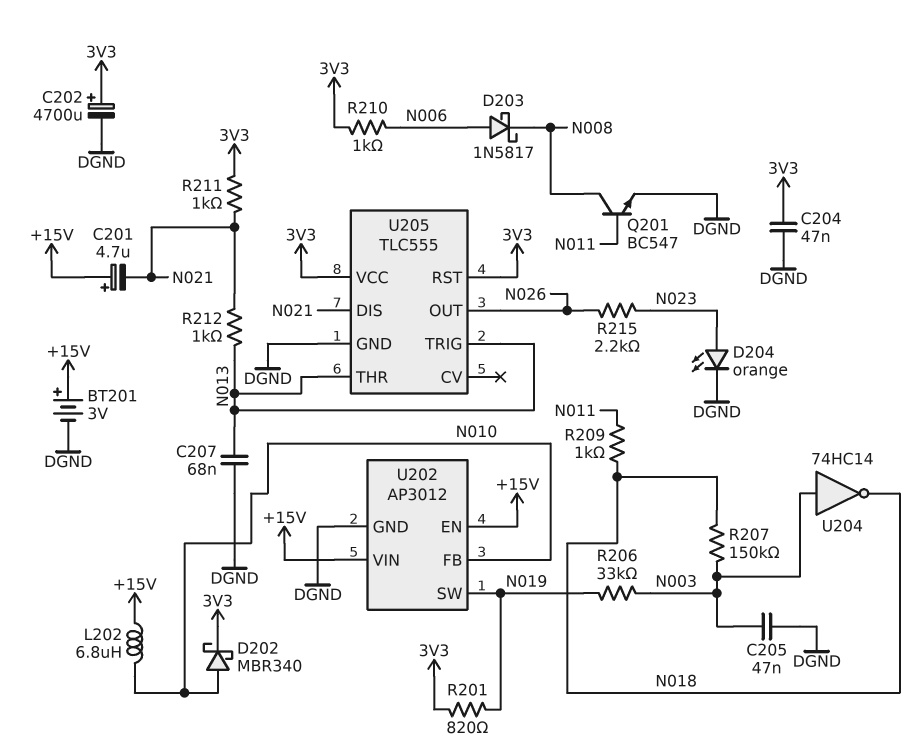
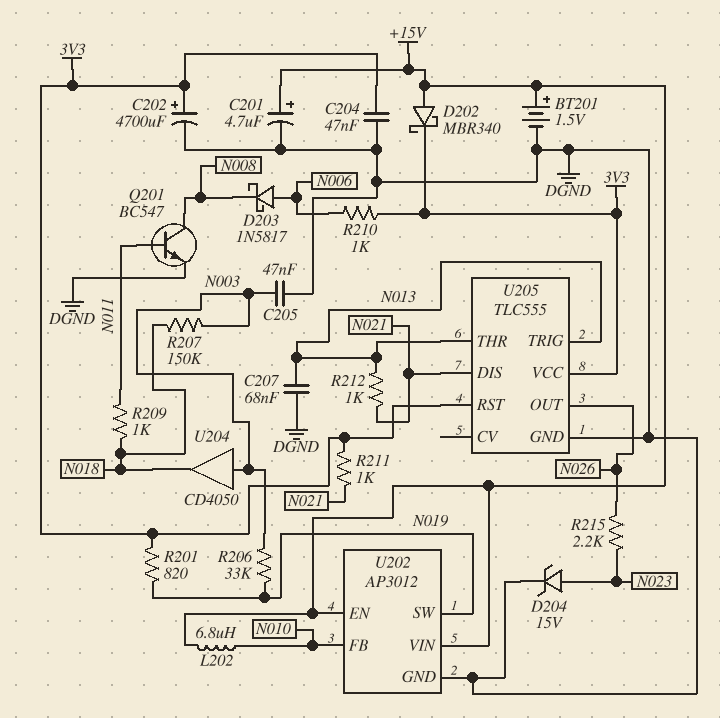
BT201: 3V (plus +15V, minus DGND) -> 1.5V (plus +15V, minus DGND)
C201: 4.7uF (plus +15V, minus N021) -> 4.7uF (plus +15V, minus DGND)
D202: schottky MBR340 (A N010, K 3V3) -> schottky MBR340 (A +15V, K 3V3)
D204: LED orange (A N023, K DGND) -> zener 15V (A N023, K DGND)
U204: NOT 74HC14 (in N003, out N018) -> buffer CD4050 (in N003, out N018)

